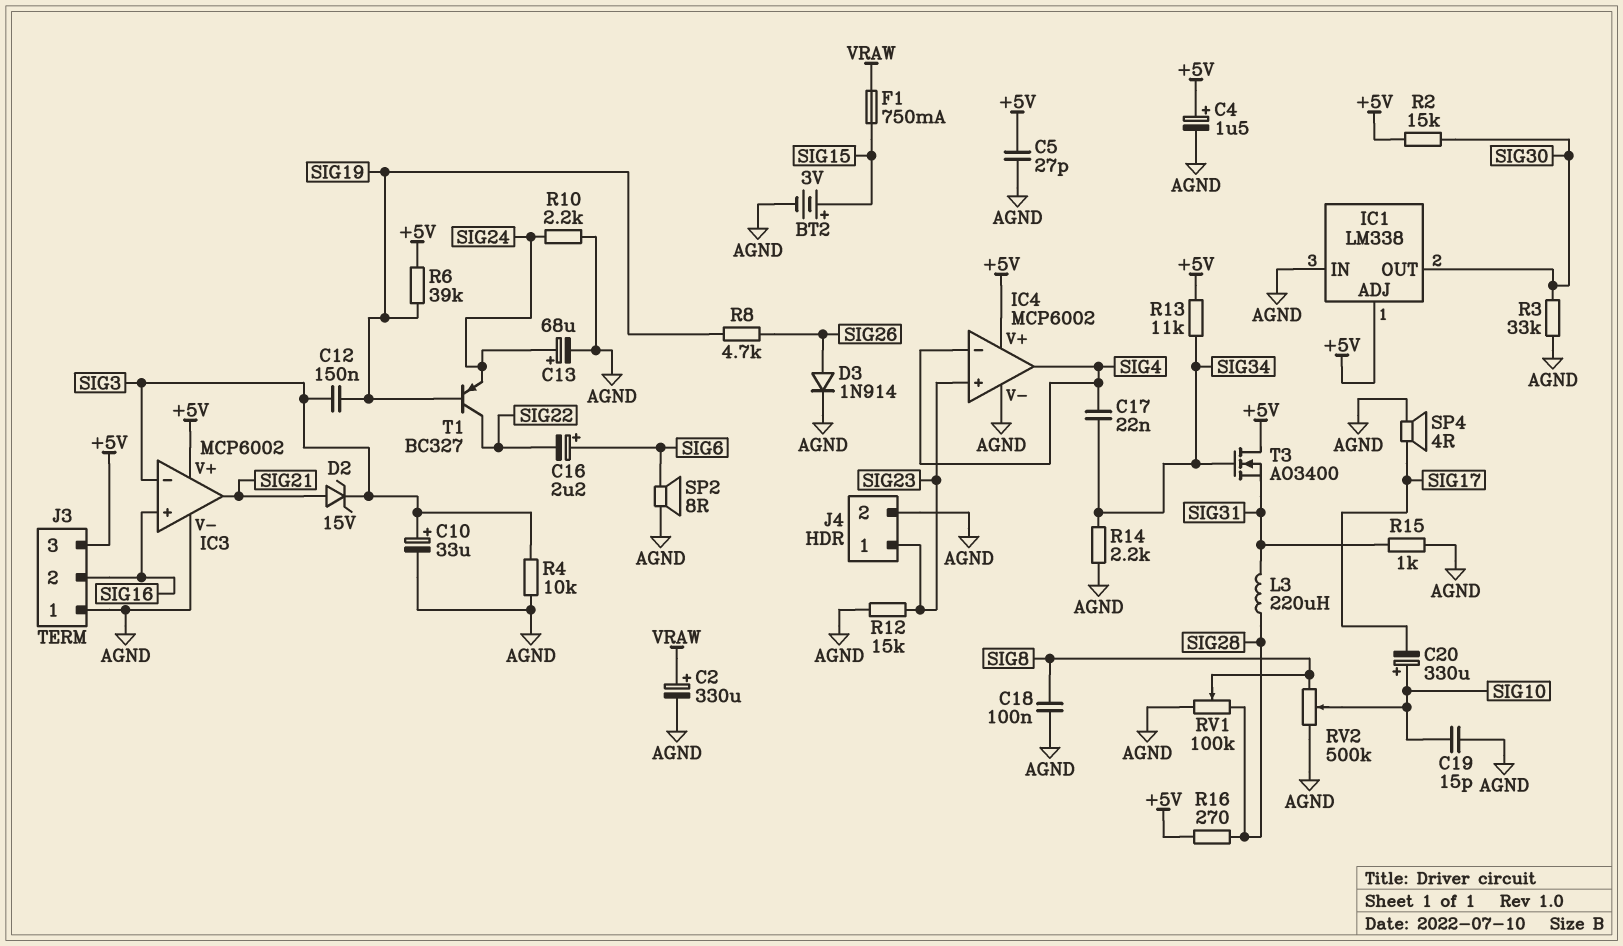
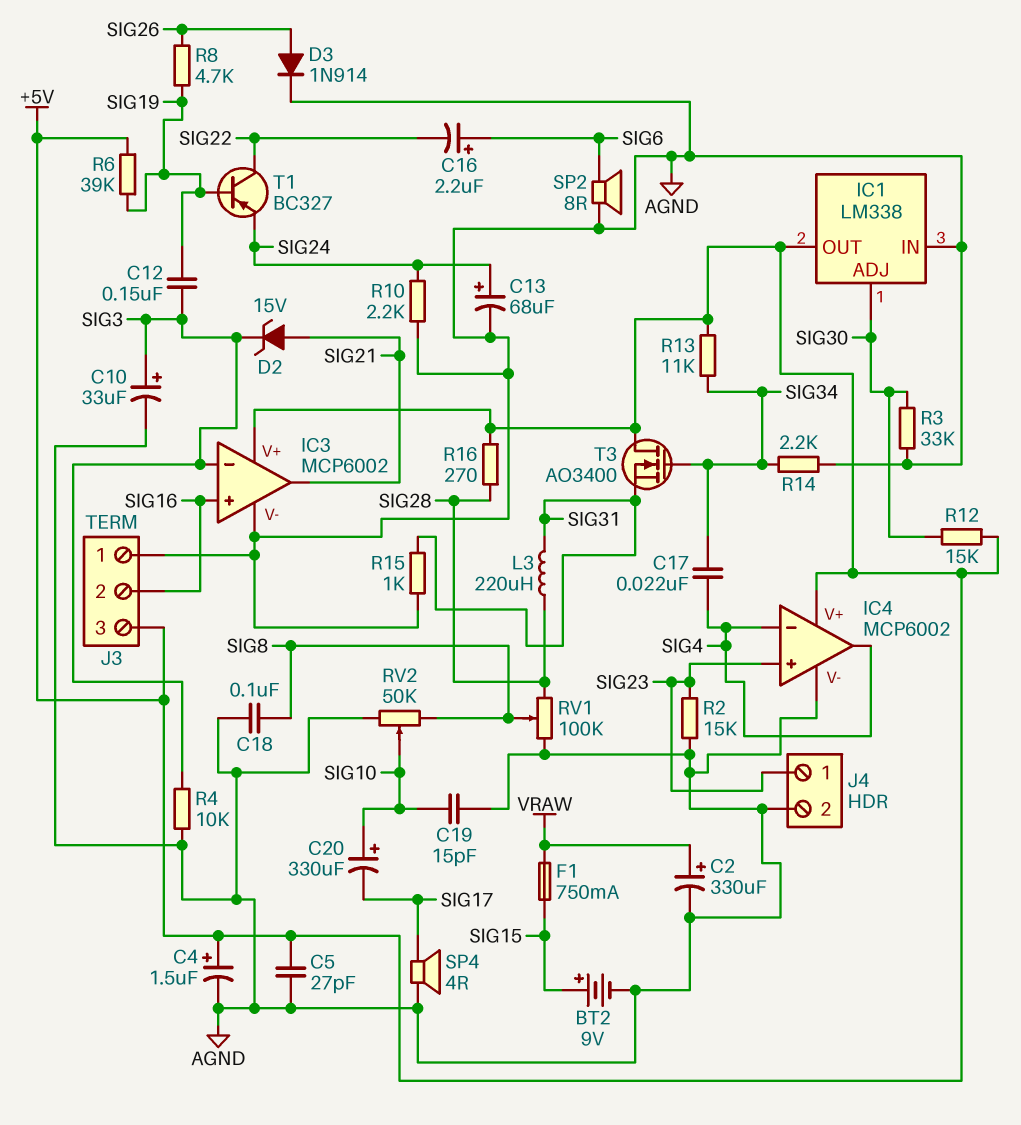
BT2: 3V (plus SIG15, minus AGND) -> 9V (plus SIG15, minus AGND)
IC1 pin ADJ: +5V -> SIG30
IC1 pin OUT: SIG30 -> +5V
R2: 15k (+5V, SIG30) -> 15k (AGND, SIG23)
R12: 15k (AGND, SIG23) -> 15k (+5V, SIG30)
RV2: 500k (AGND, SIG8, wiper SIG10) -> 50k (AGND, SIG8, wiper SIG10)

